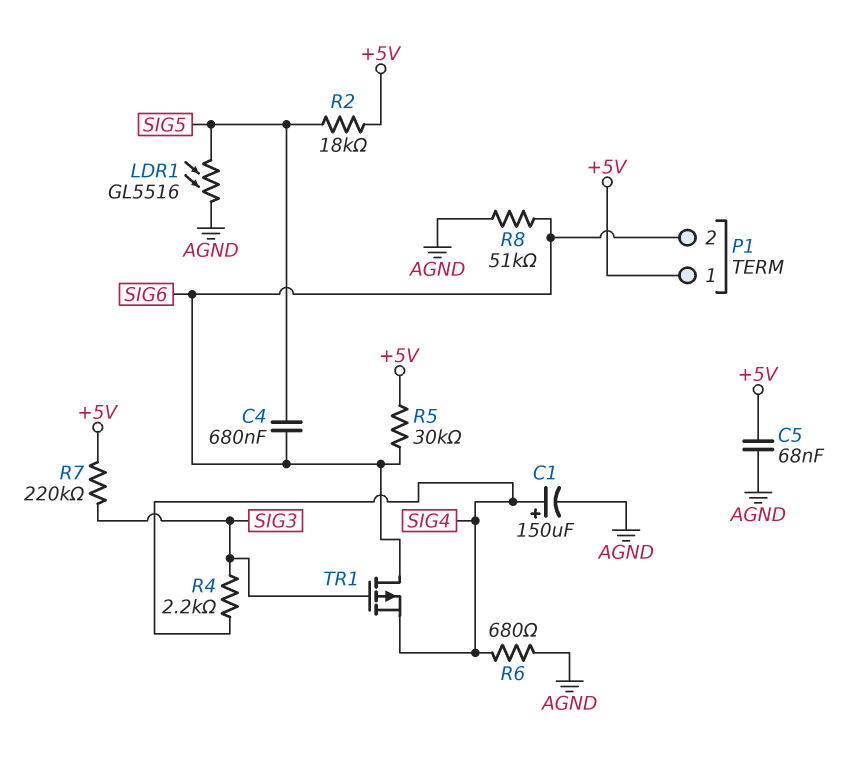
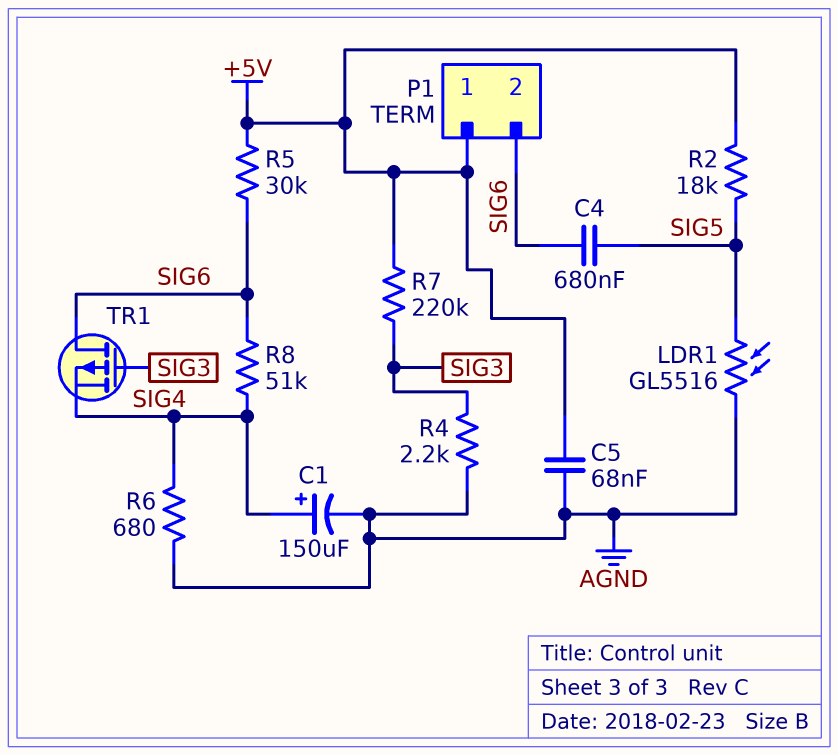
R4: 2.2k (SIG3, SIG4) -> 2.2k (AGND, SIG3)
R8: 51k (AGND, SIG6) -> 51k (SIG4, SIG6)

